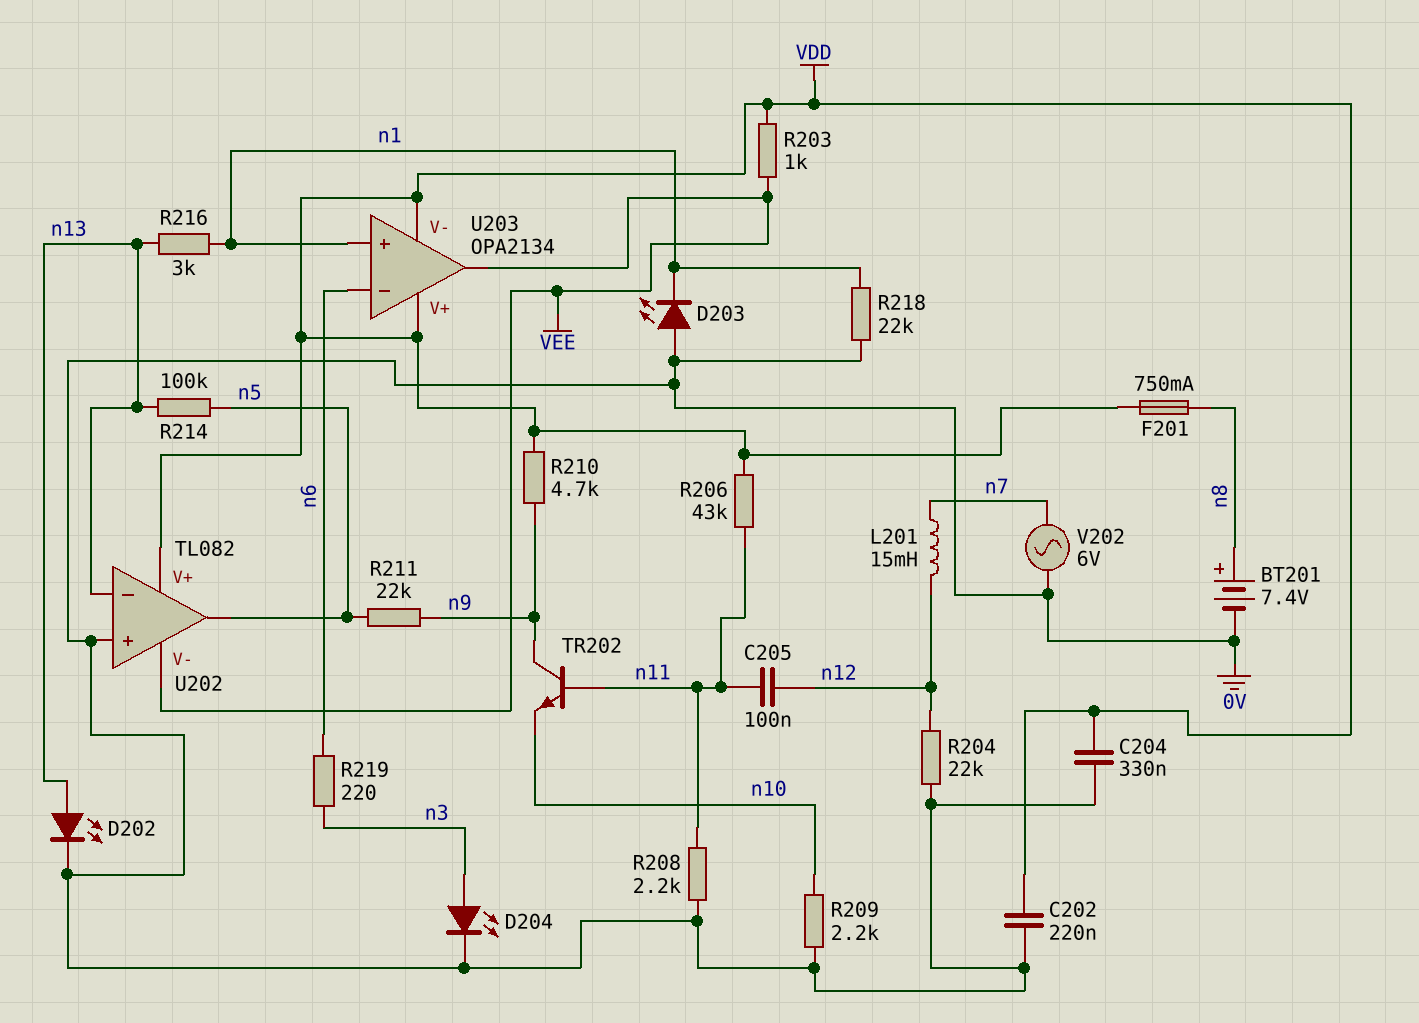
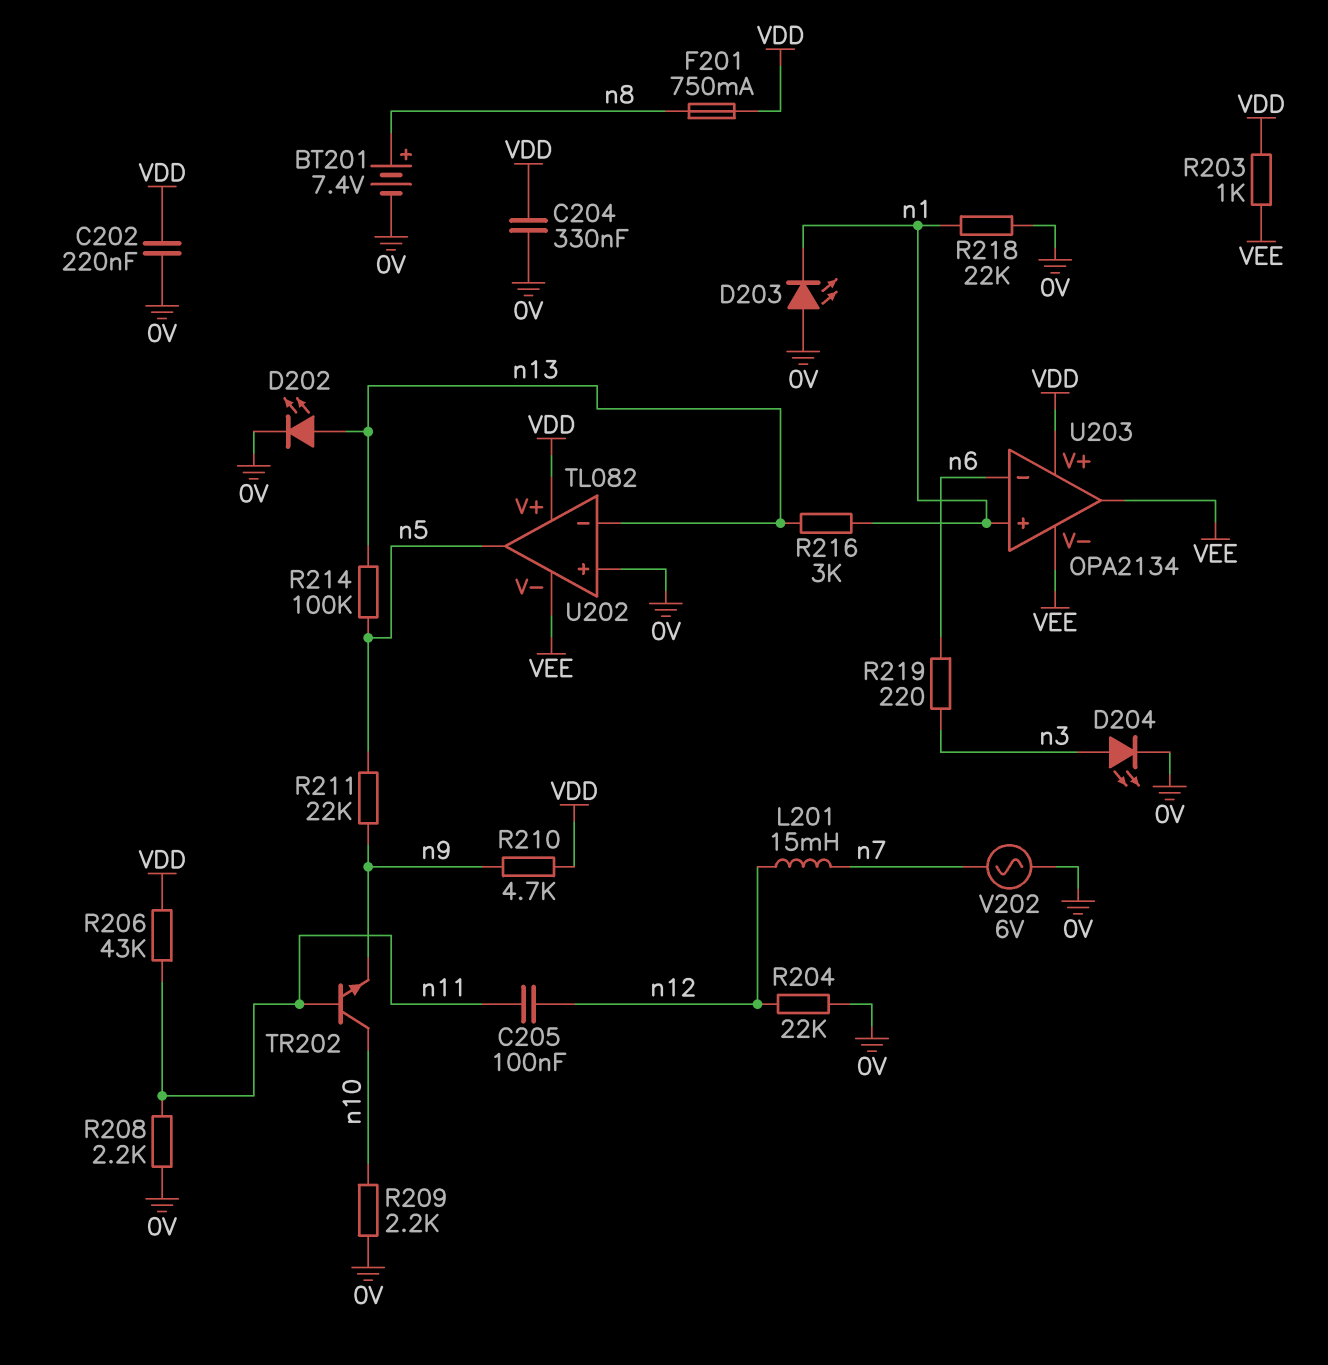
TR202: NPN (B n11, C n9, E n10) -> NPN (B n11, C n10, E n9)
U203 pin V-: VDD -> VEE

